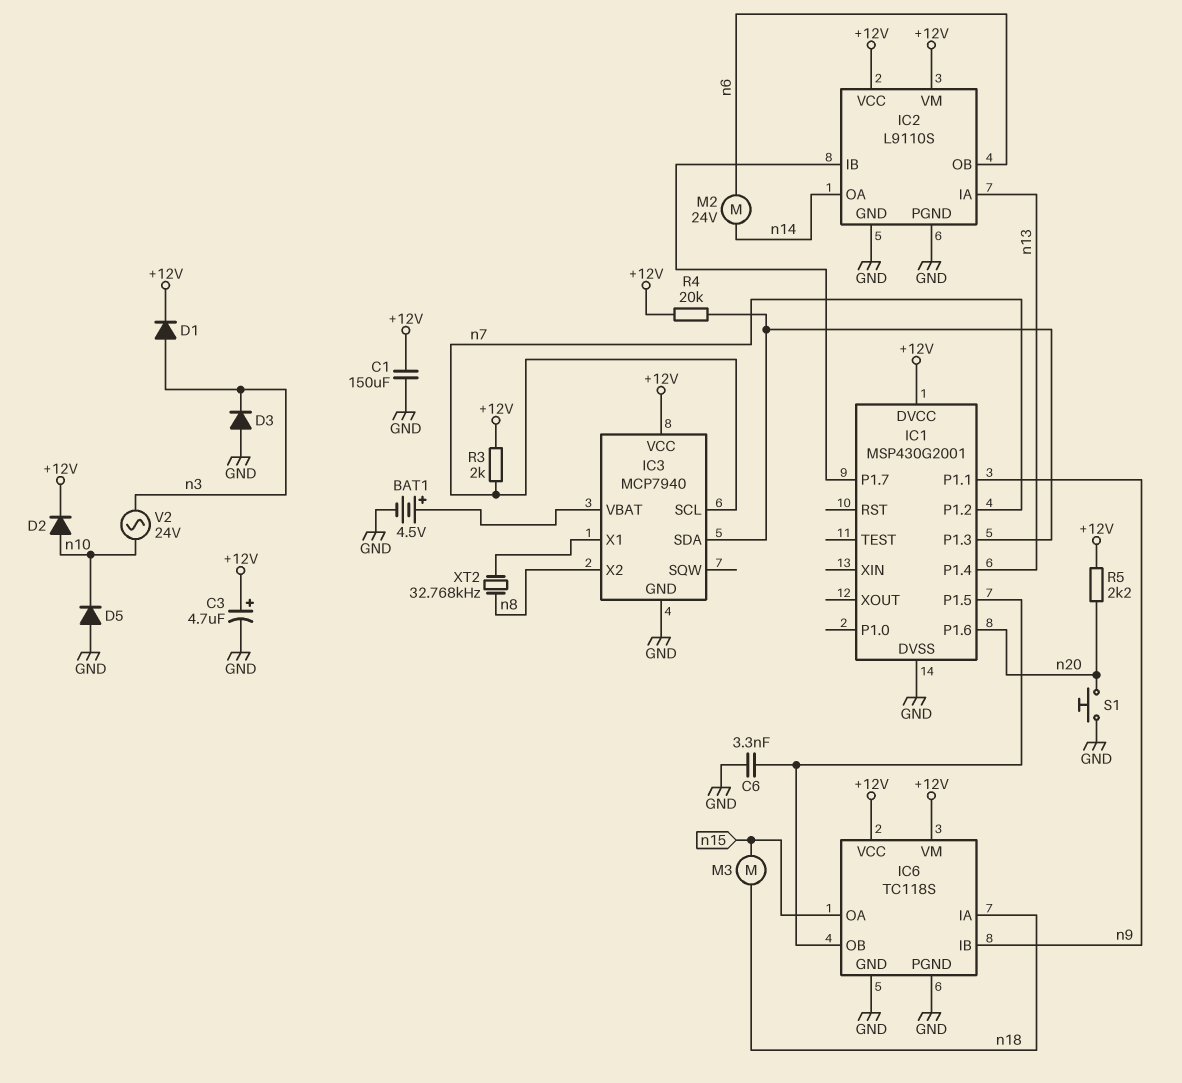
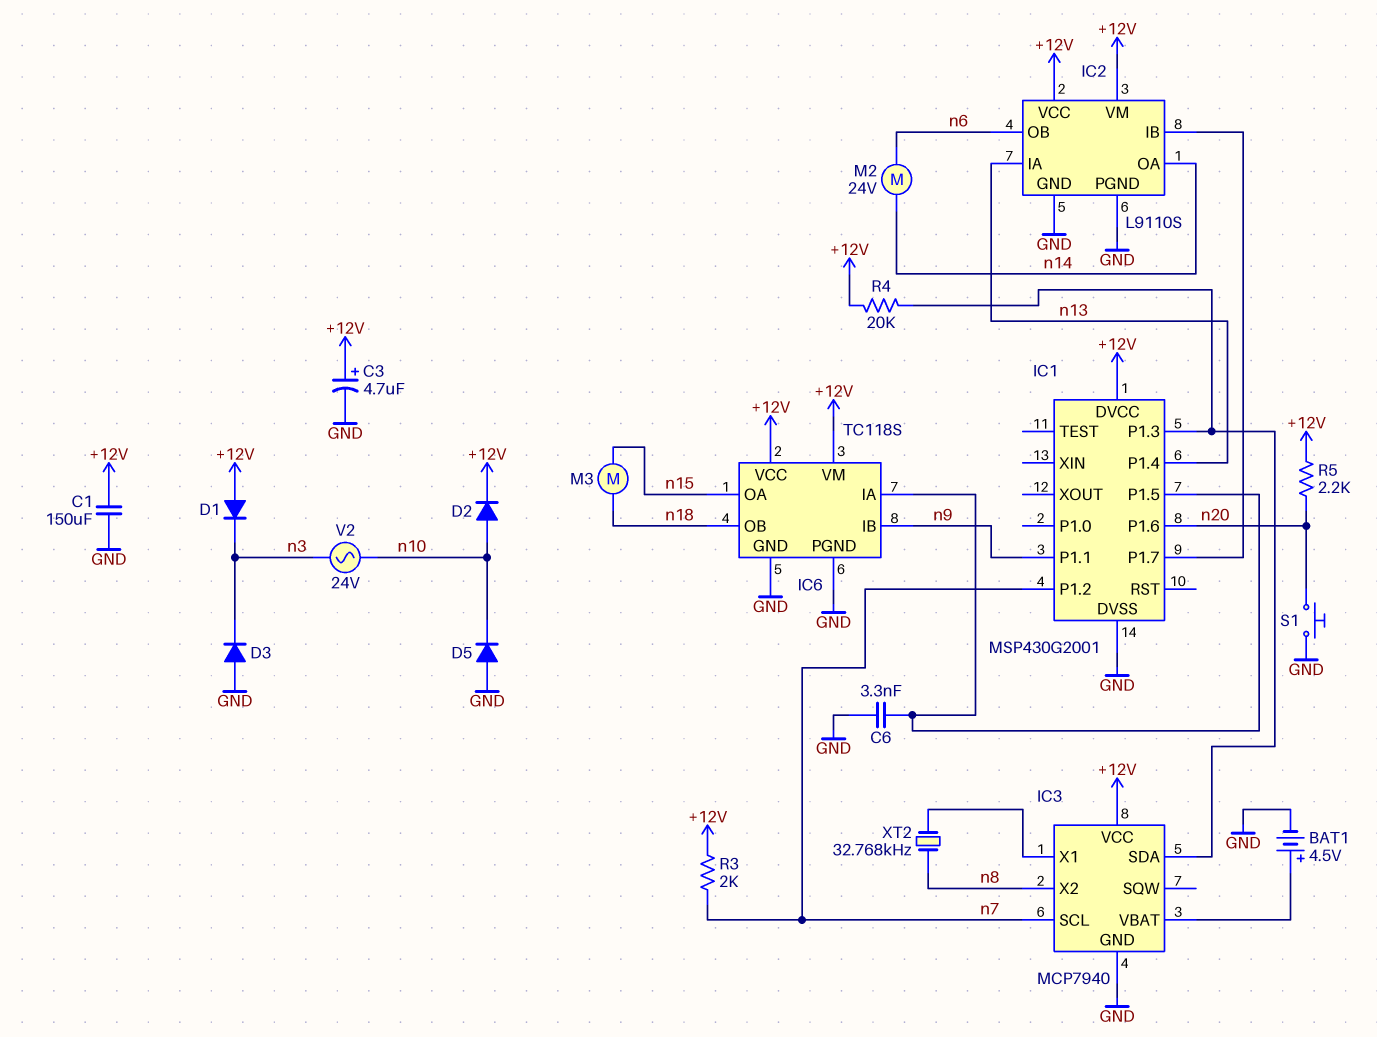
D1: diode (A n3, K +12V) -> diode (A +12V, K n3)
IC6 pin IA: n18 -> IC1/P1.5
IC6 pin OB: IC1/P1.5 -> n18

